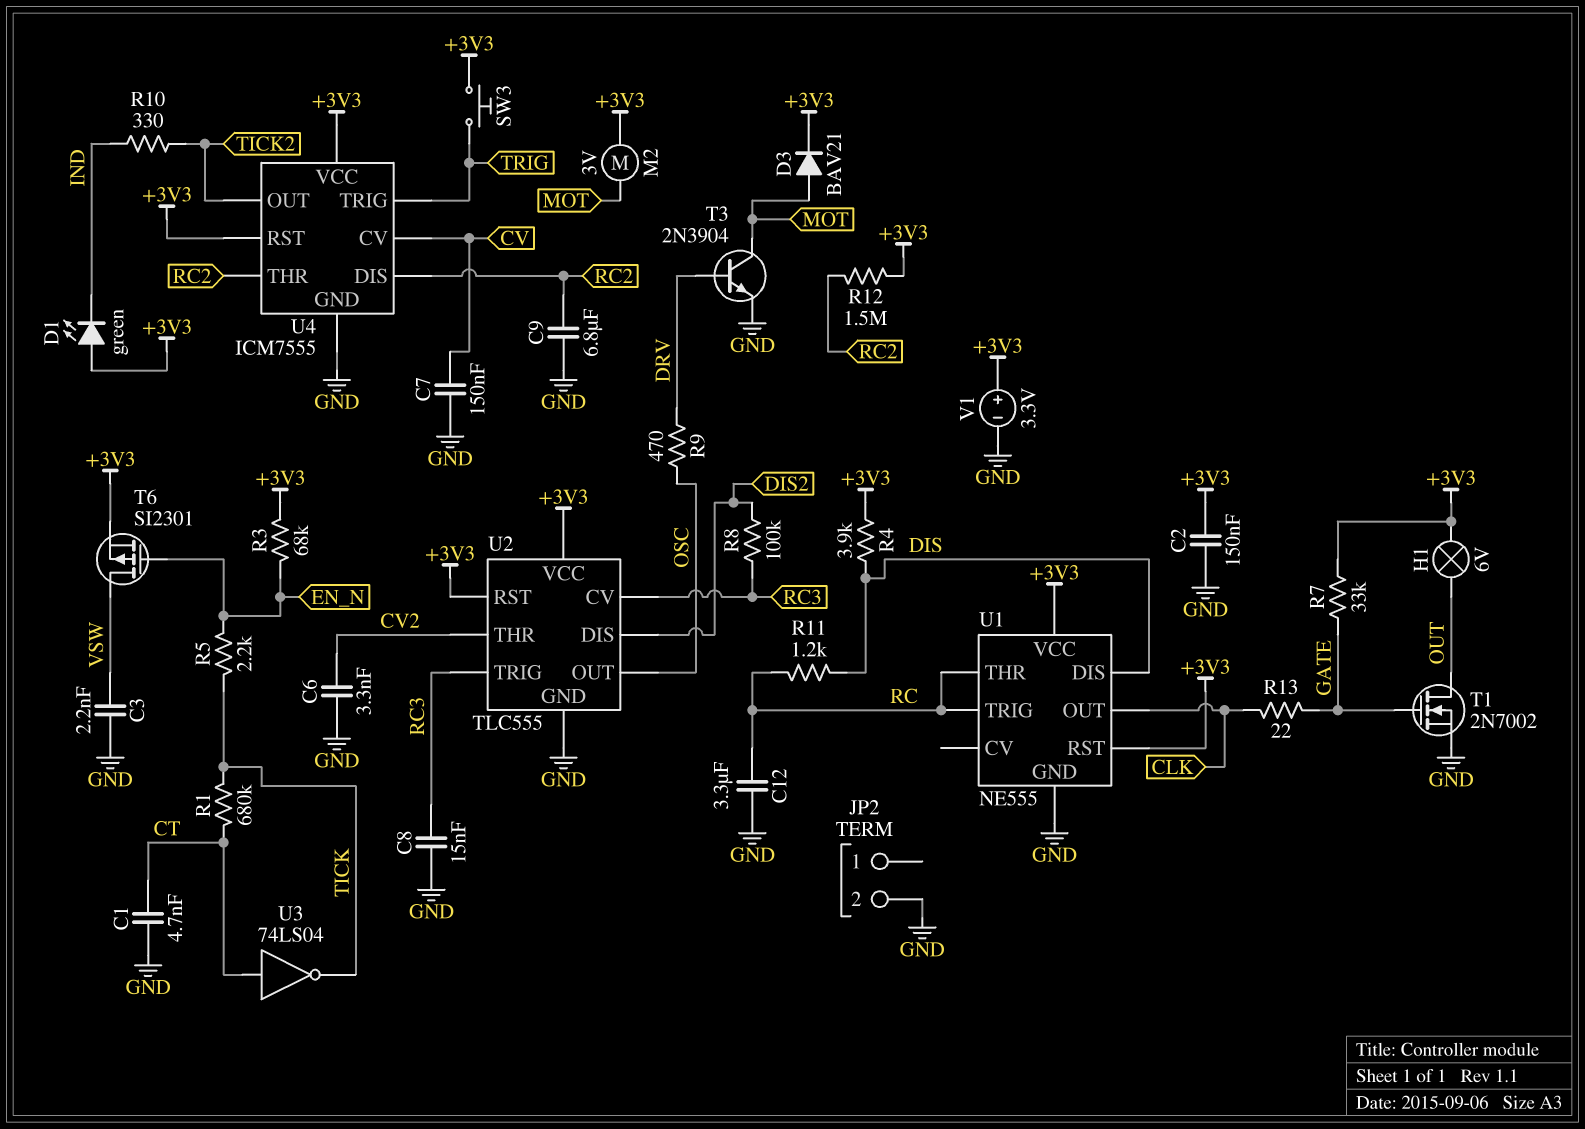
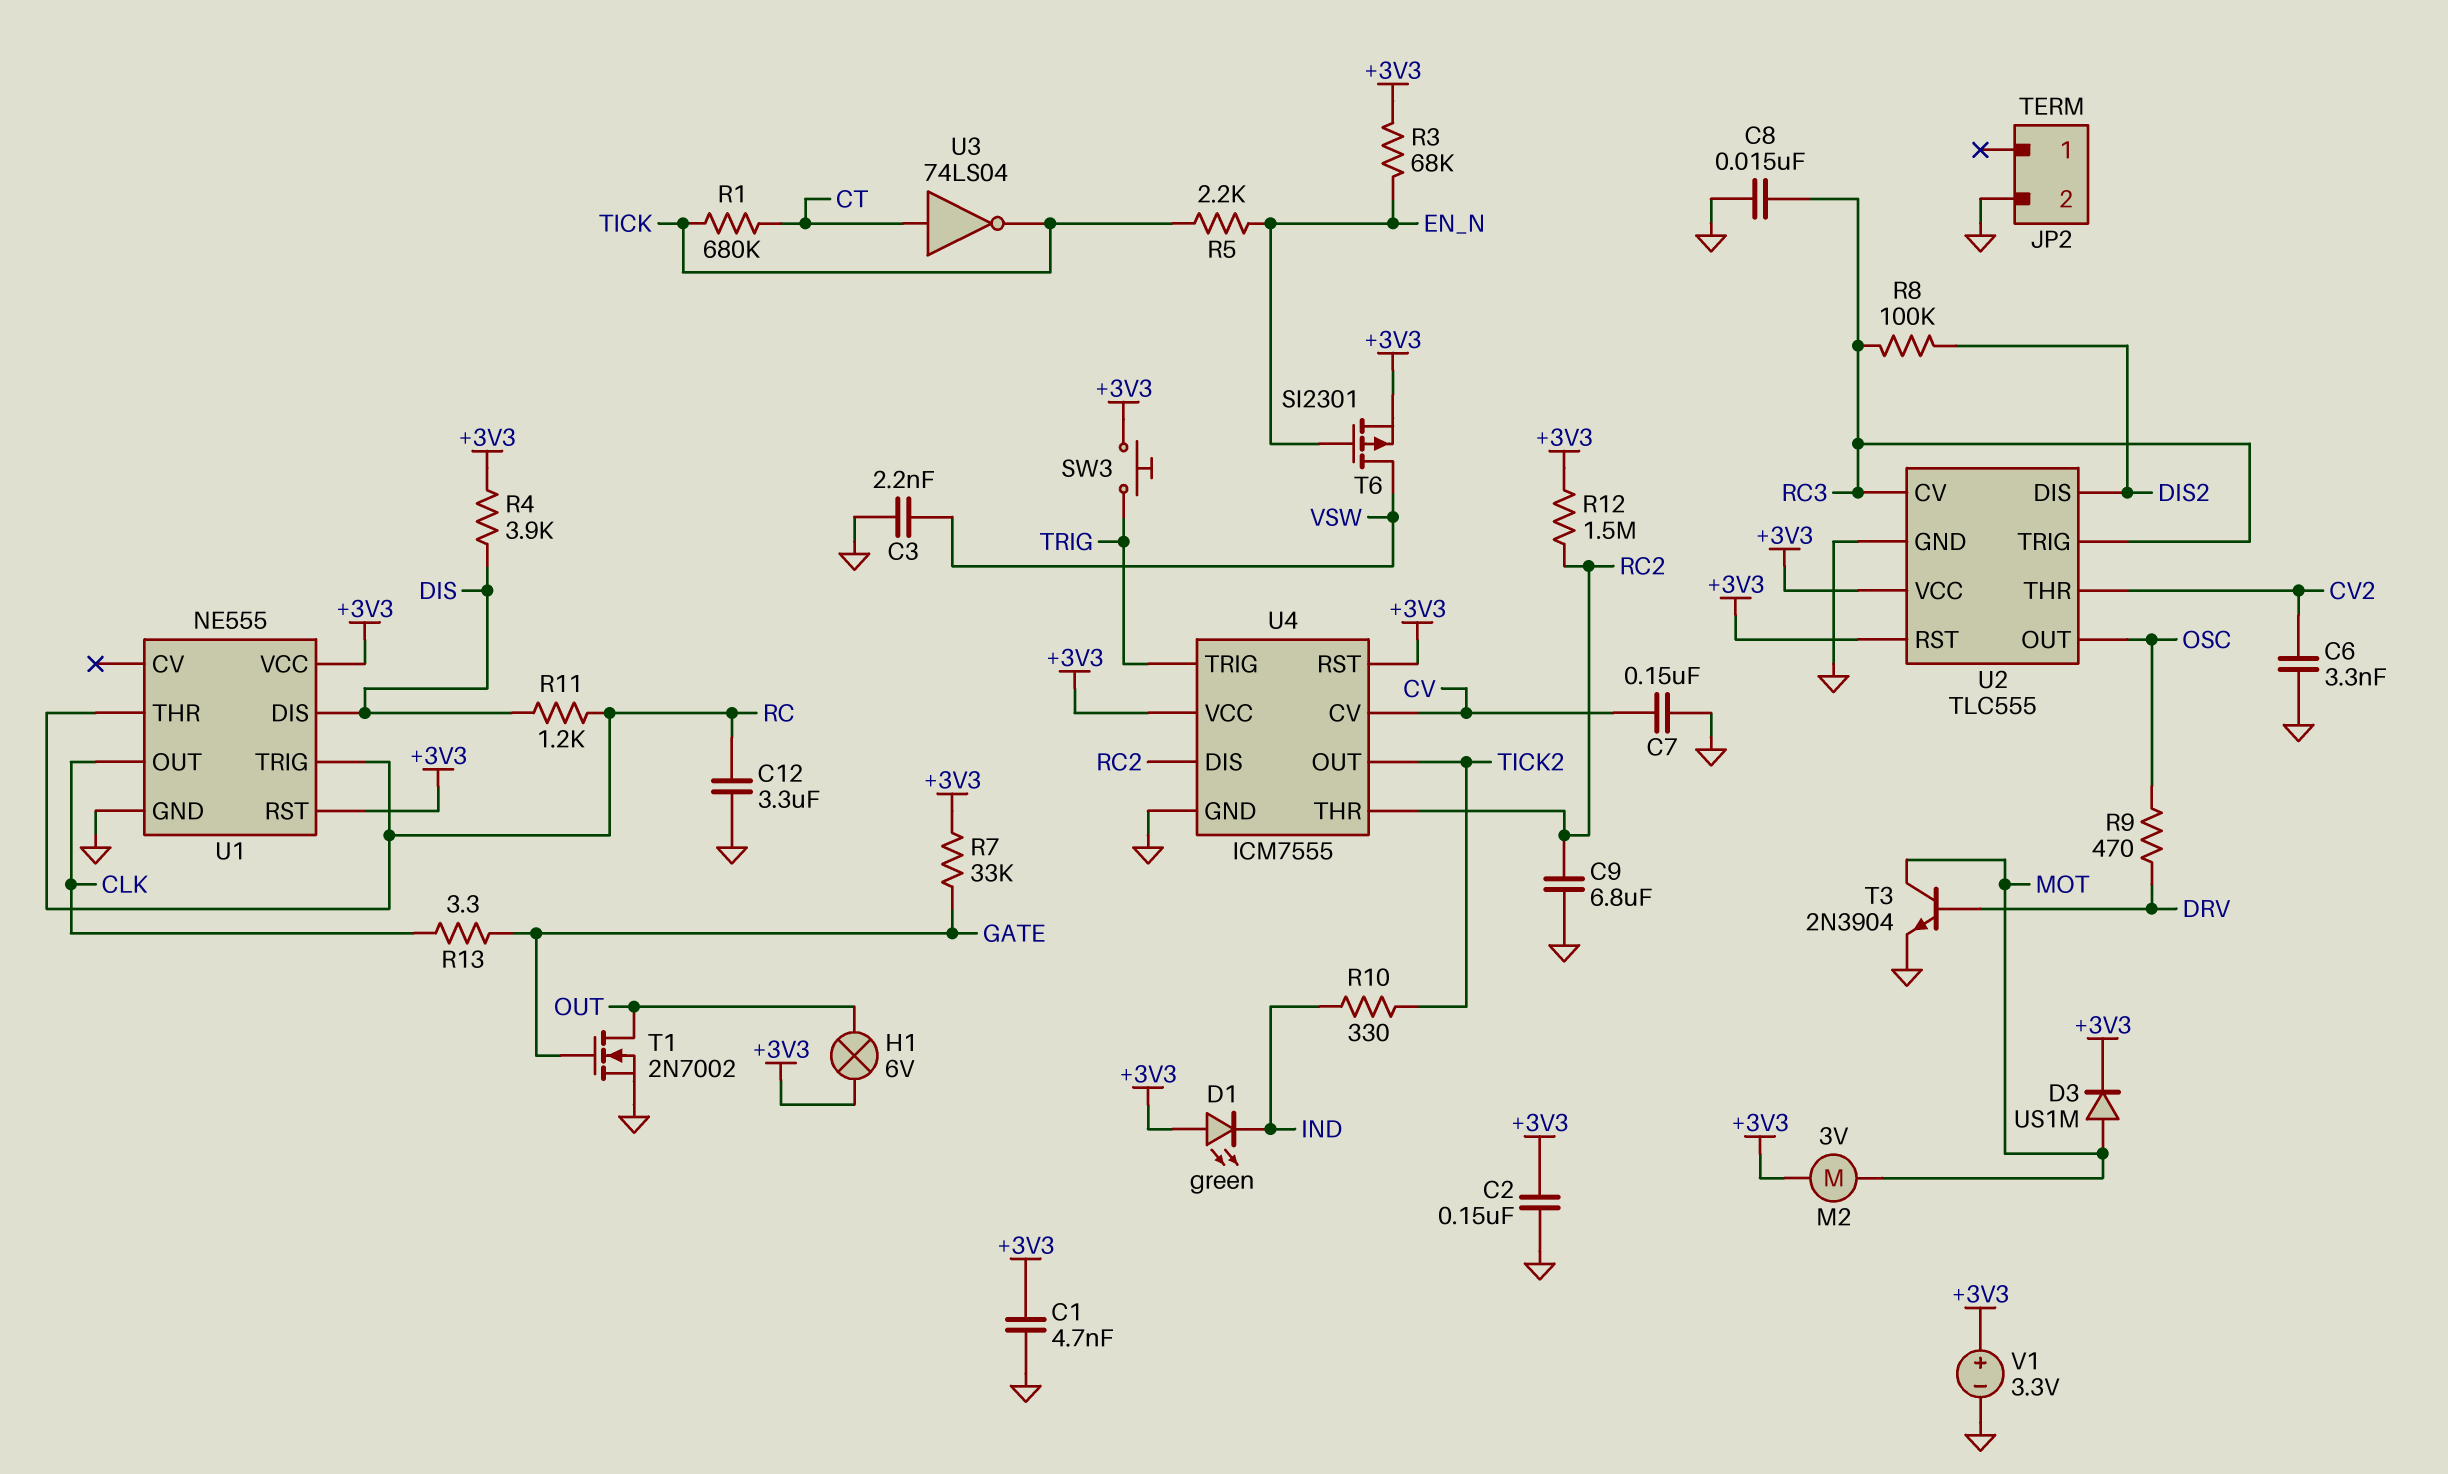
C1: 4.7nF (CT, GND) -> 4.7nF (+3V3, GND)
D3: diode BAV21 (A MOT, K +3V3) -> diode US1M (A MOT, K +3V3)
R13: 22 (CLK, GATE) -> 3.3 (CLK, GATE)

